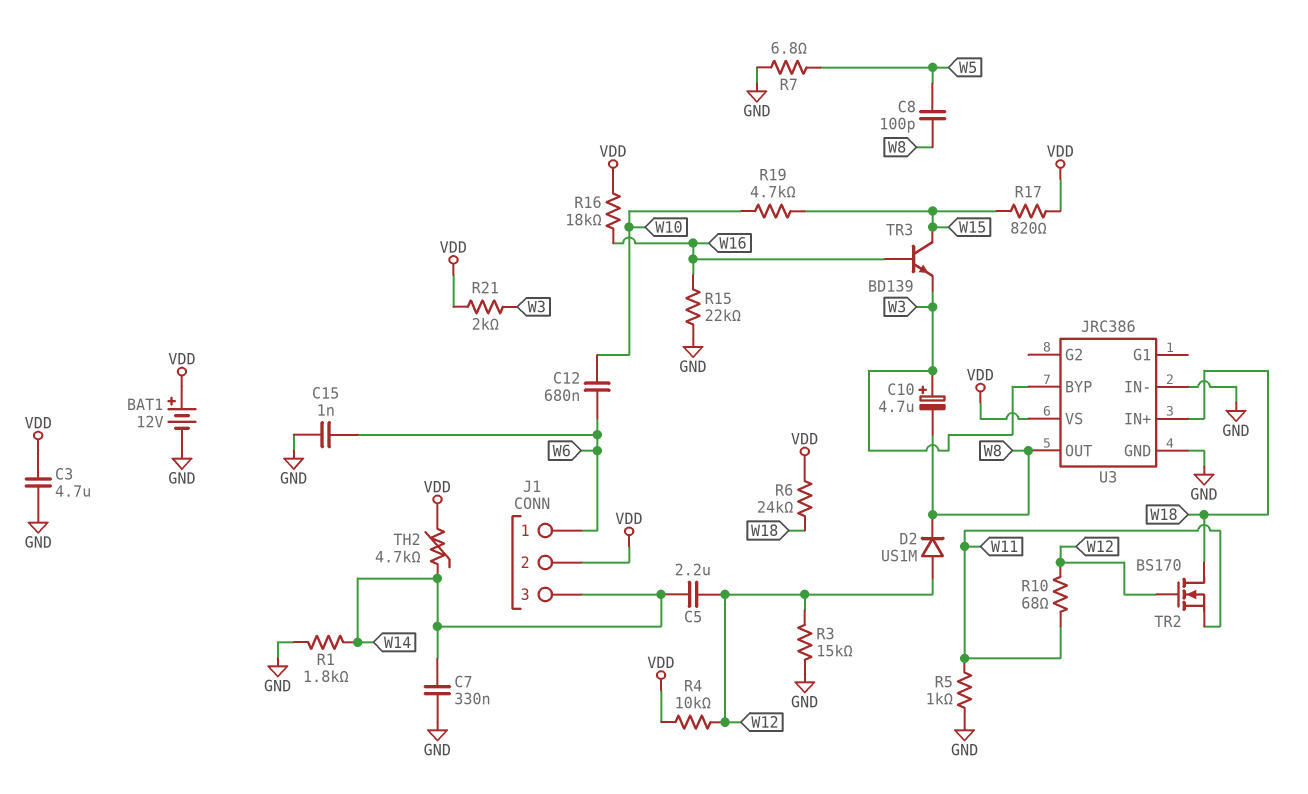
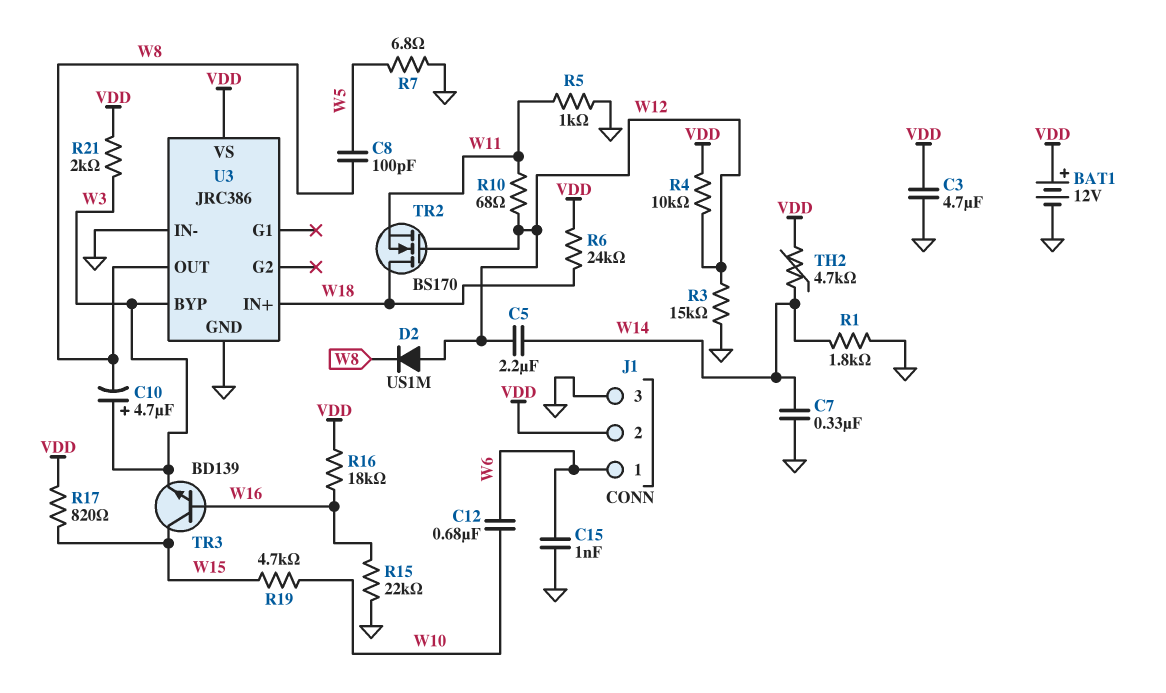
J1 pin 3: W14 -> GND

